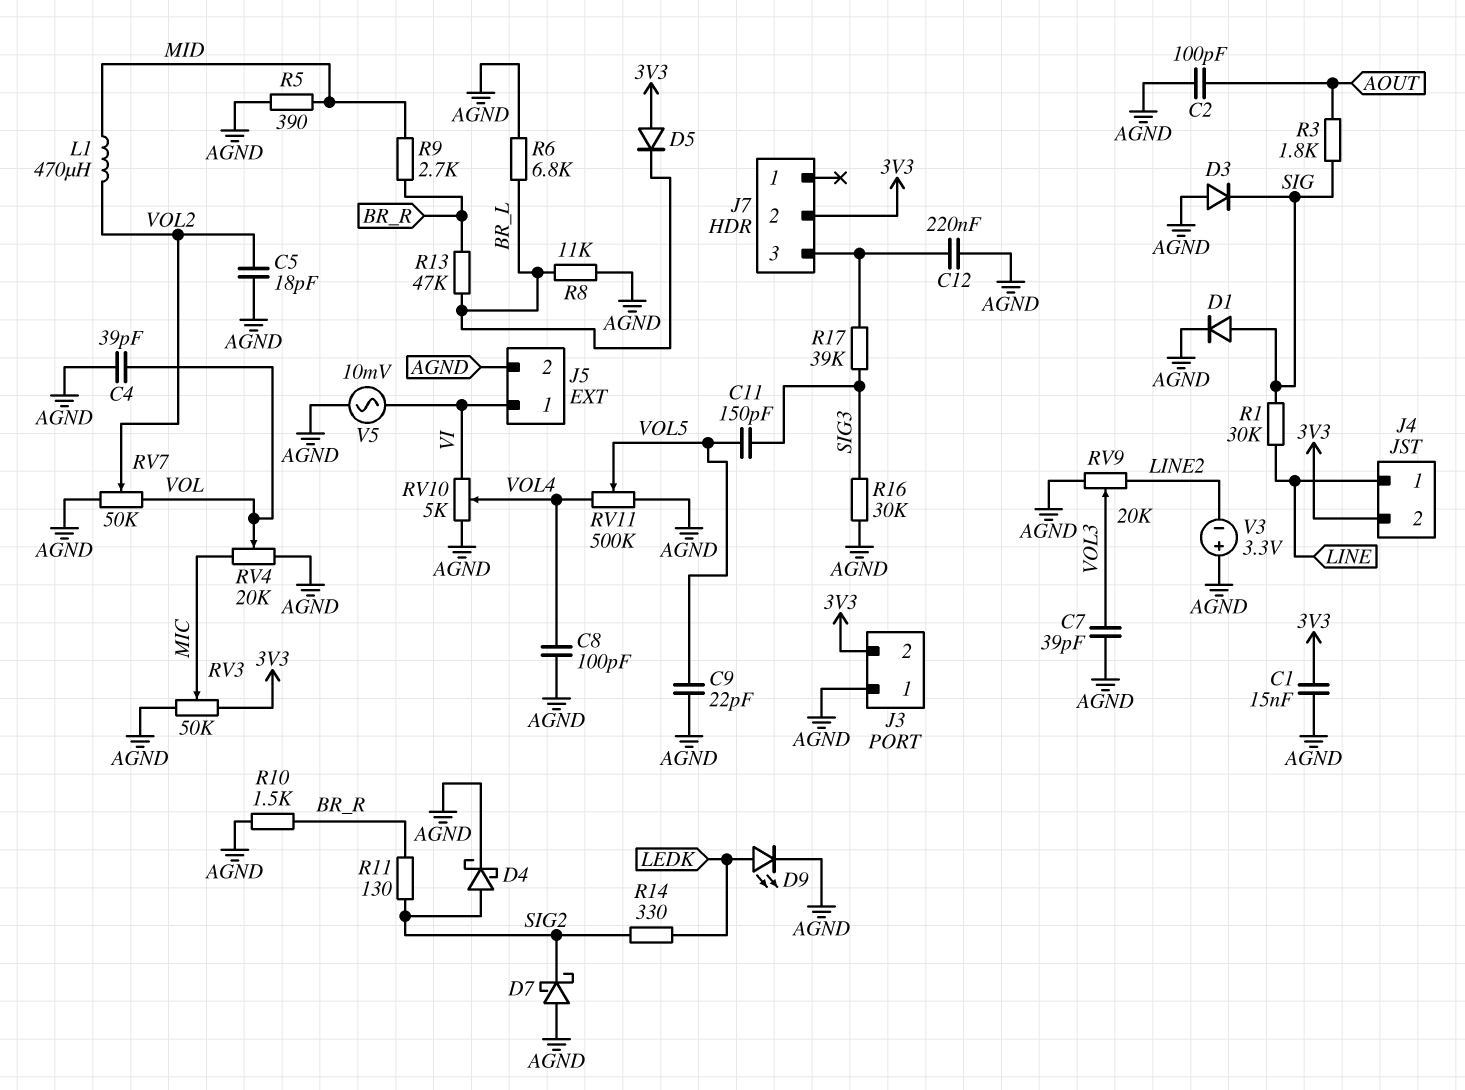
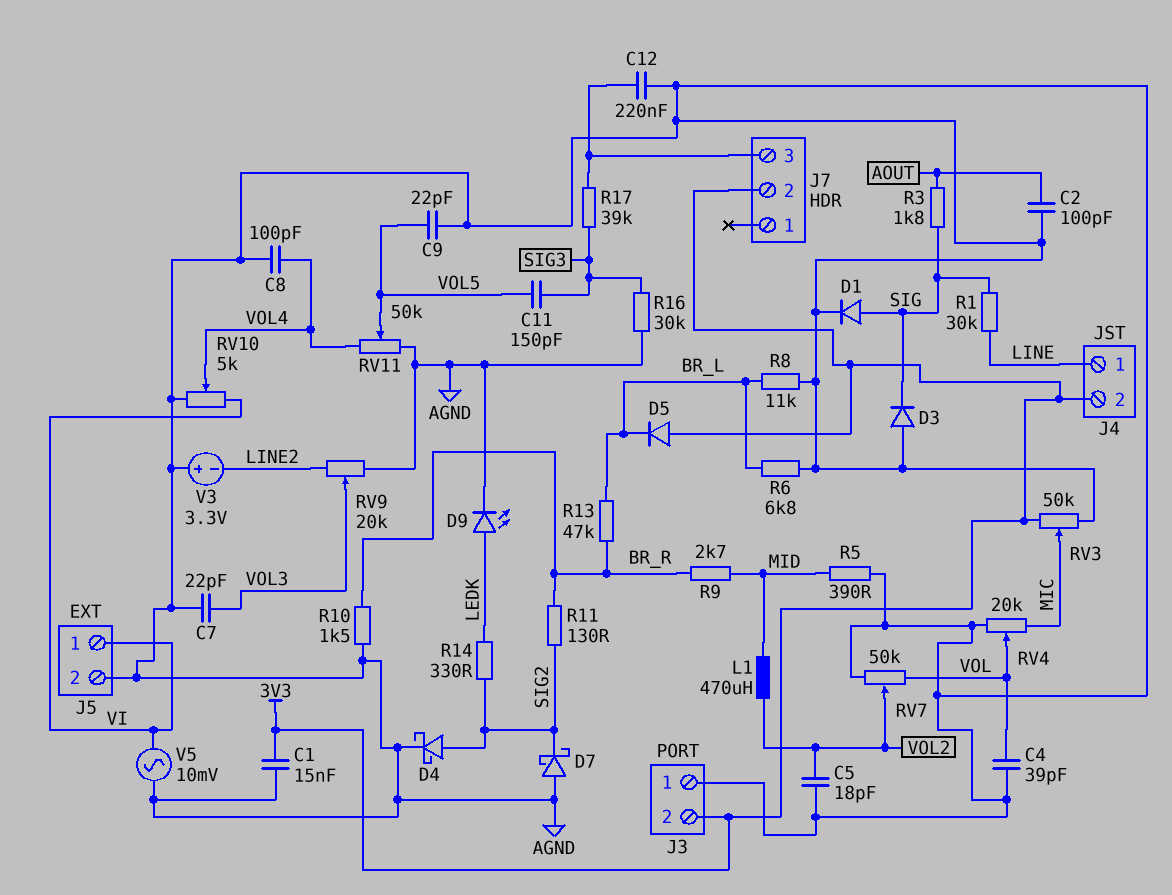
C7: 39pF (AGND, VOL3) -> 22pF (AGND, VOL3)
RV11: 500k (AGND, VOL4, wiper VOL5) -> 50k (AGND, VOL4, wiper VOL5)

